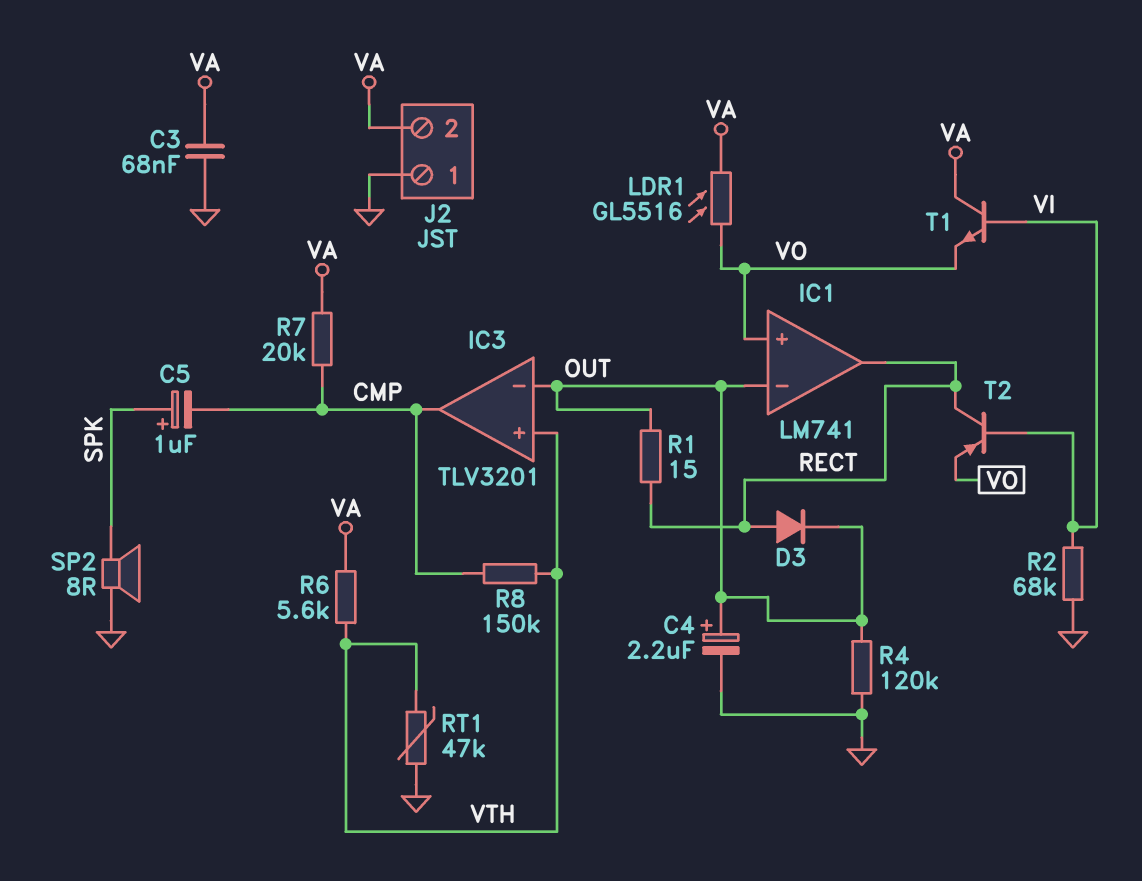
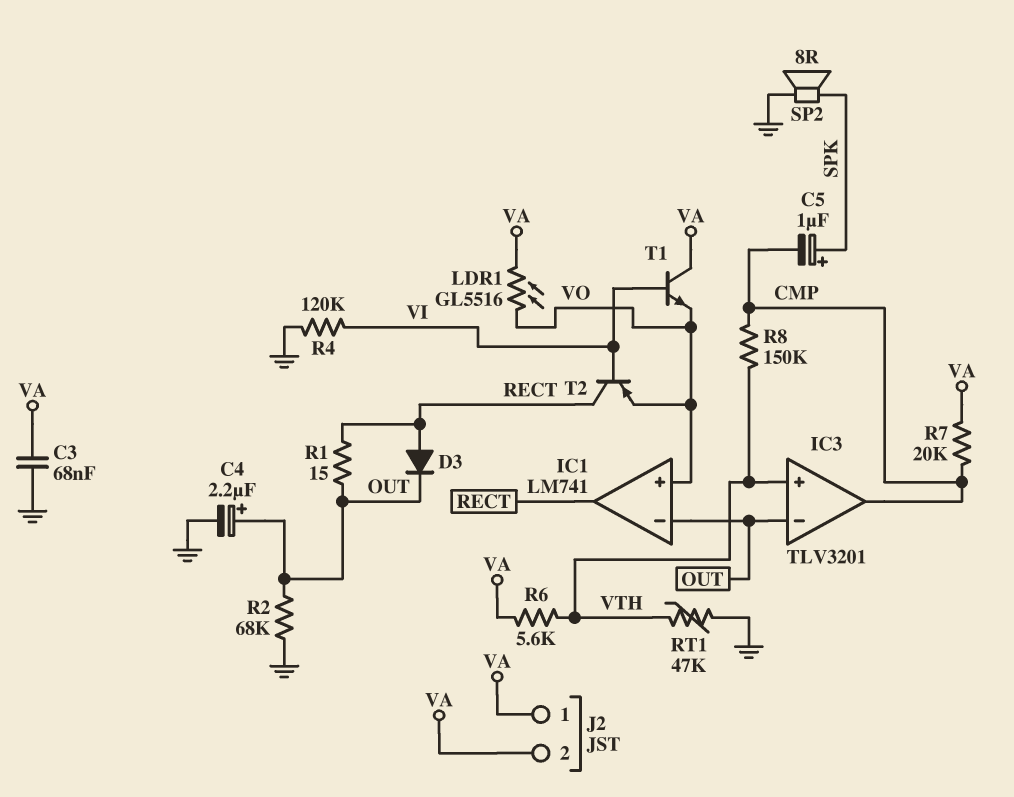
J2 pin 1: GND -> VA
R2: 68k (GND, VI) -> 68k (GND, OUT)
R4: 120k (GND, OUT) -> 120k (GND, VI)

